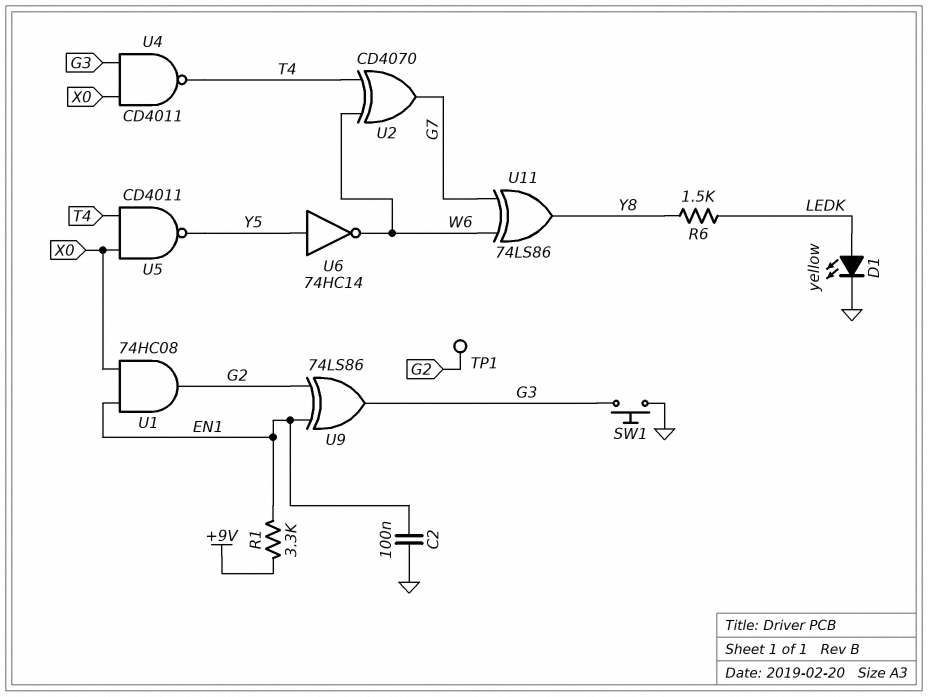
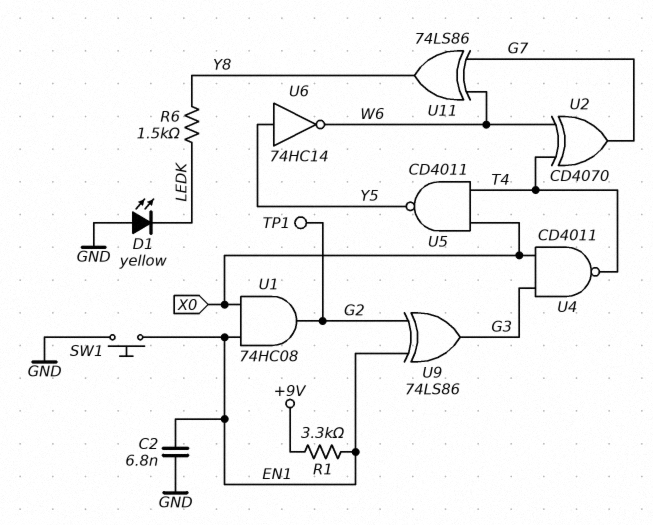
C2: 100nF (EN1, GND) -> 6.8nF (EN1, GND)
D1: LED yellow (A LEDK, K GND) -> LED yellow (A GND, K LEDK)
SW1: button (G3, GND) -> button (EN1, GND)

